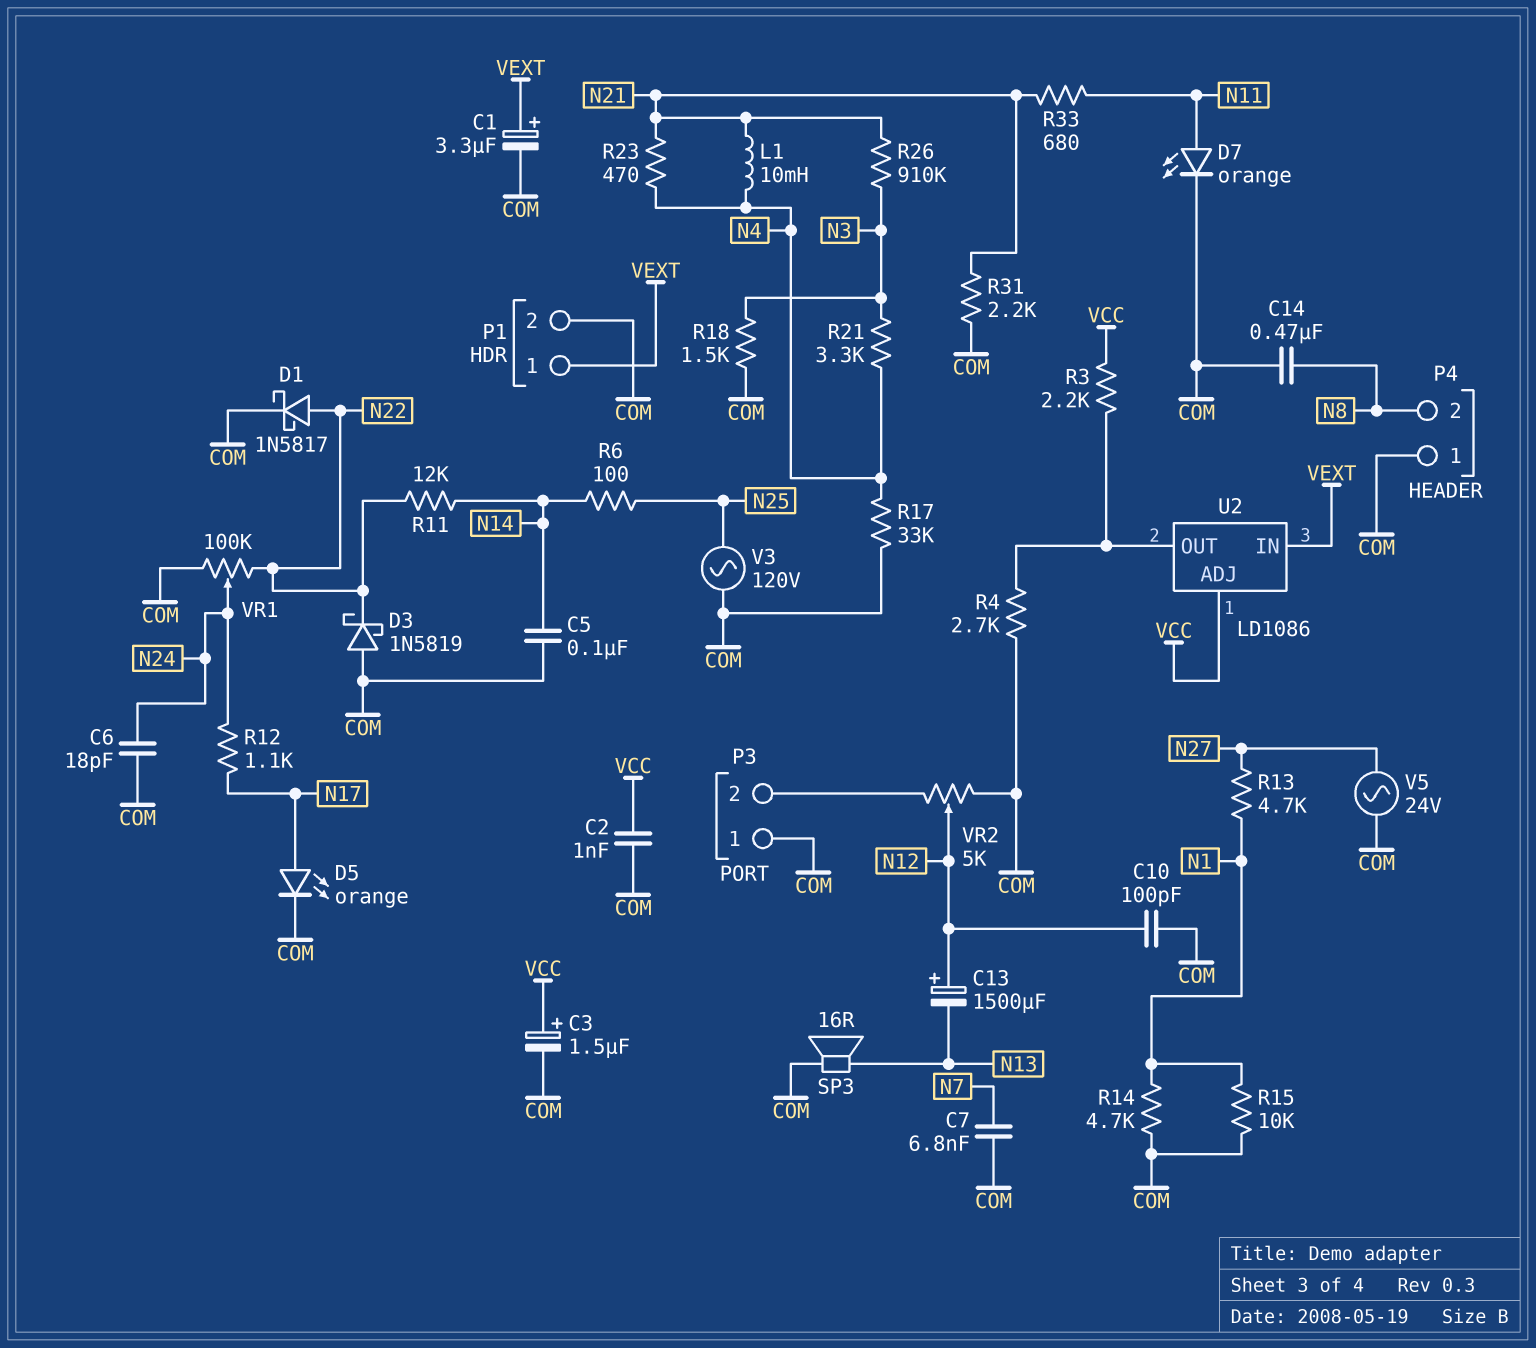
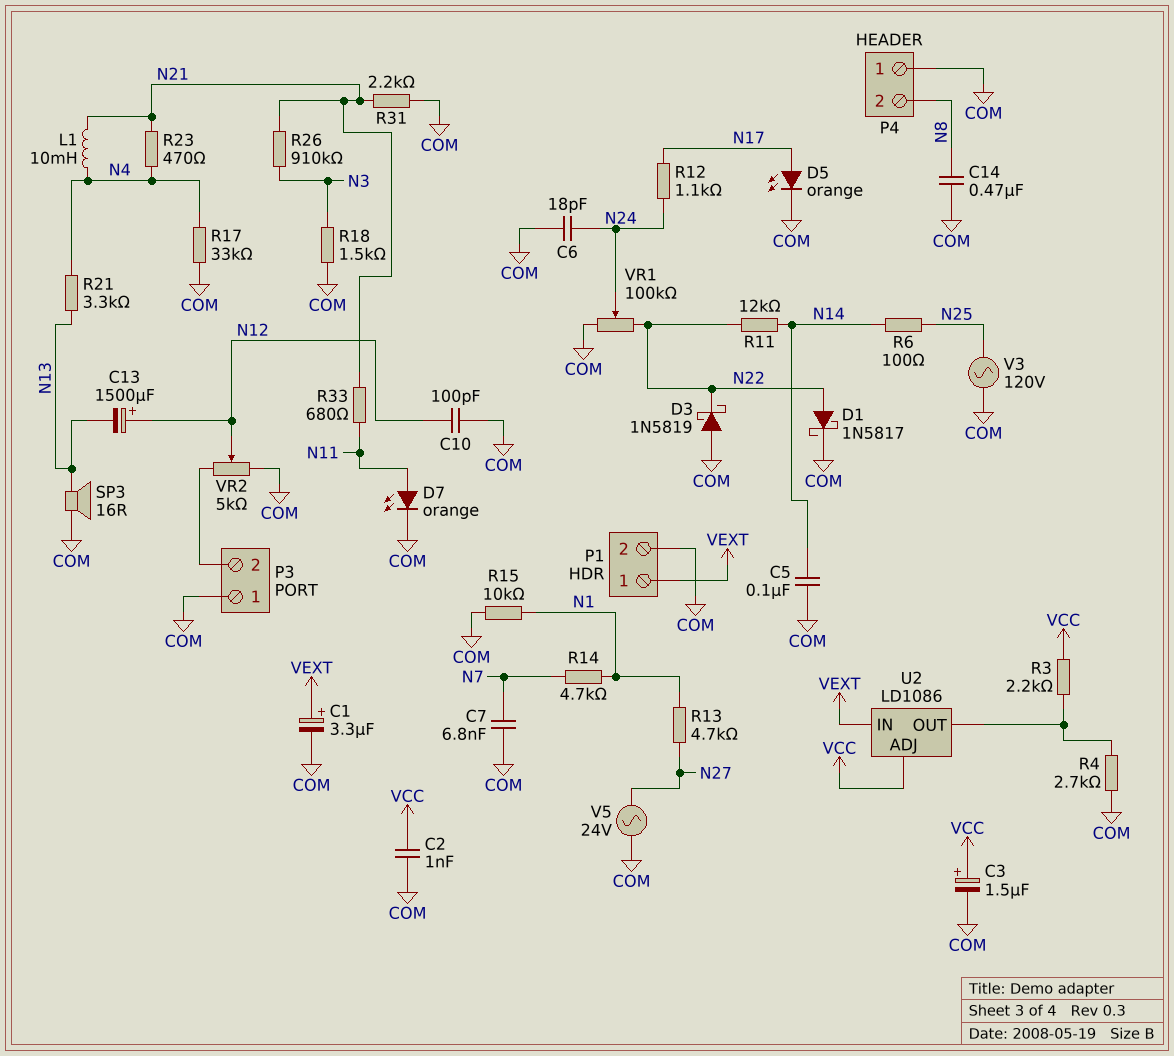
R14: 4.7k (COM, N1) -> 4.7k (N1, N7)
R21: 3.3k (N3, N4) -> 3.3k (N4, N13)

